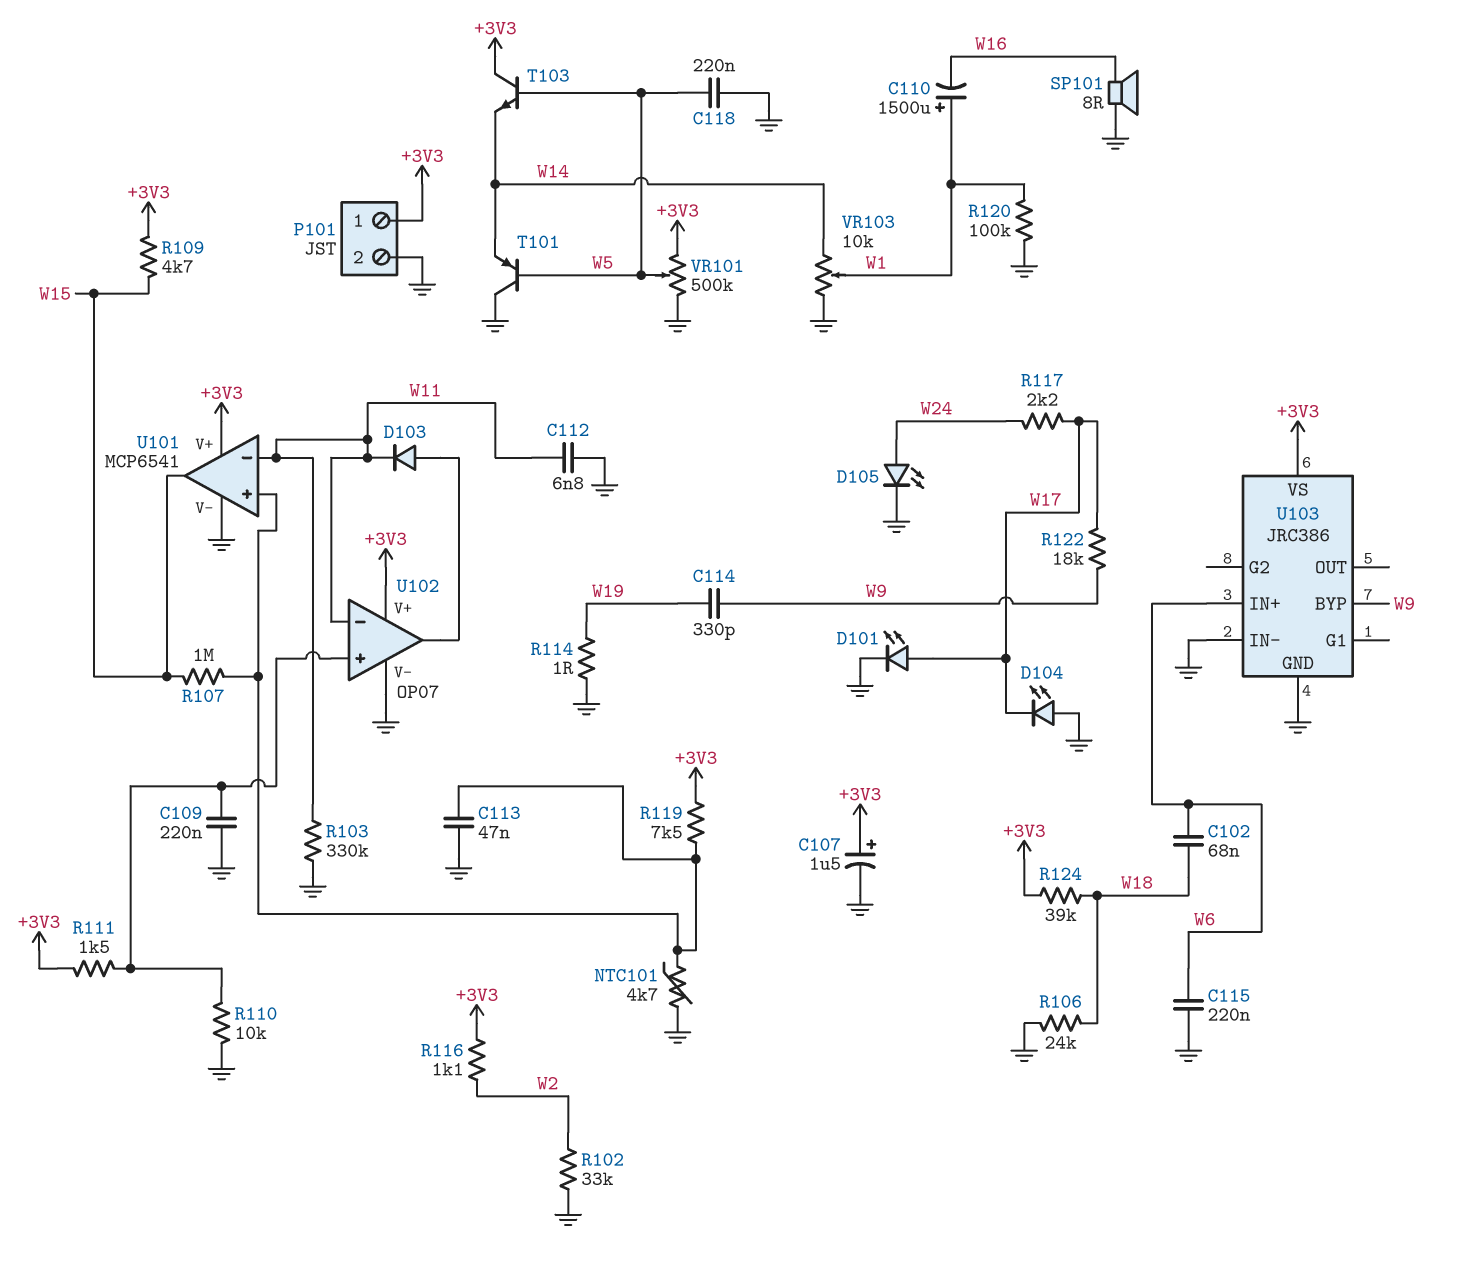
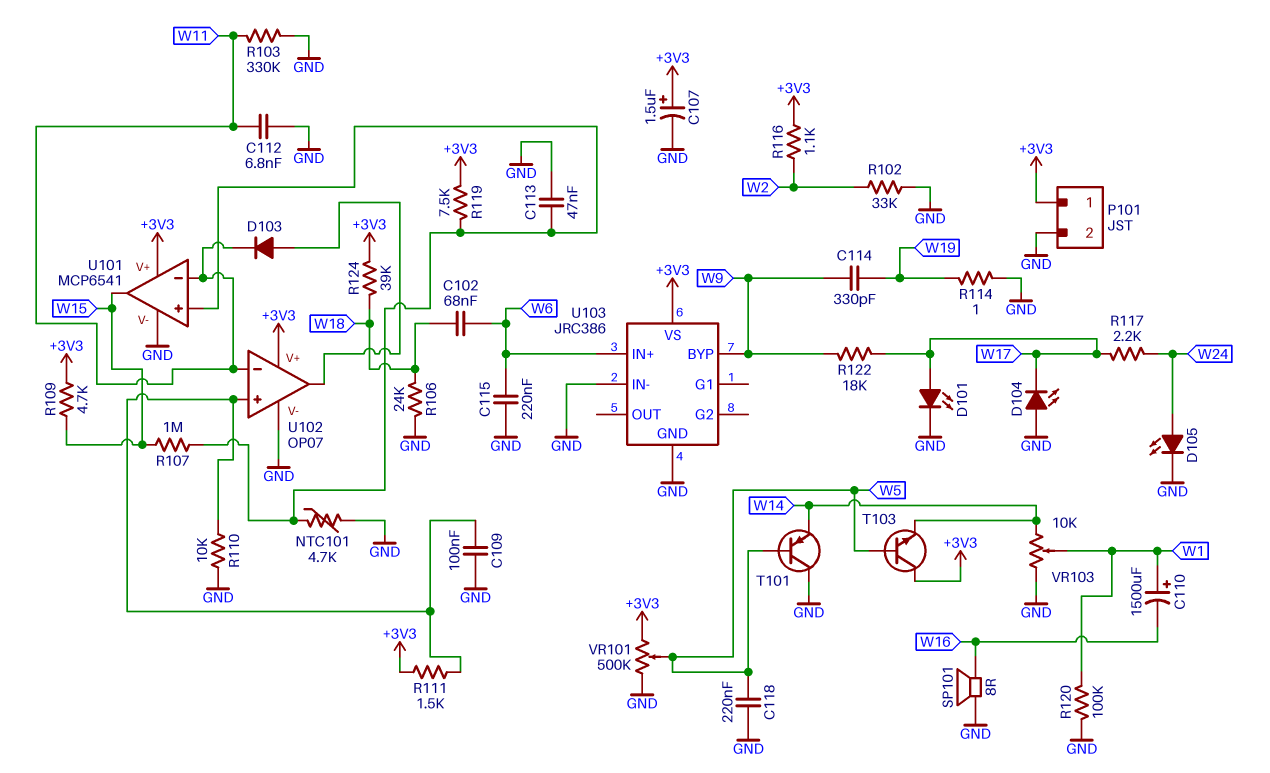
C109: 220nF (GND, U102/in+) -> 100nF (GND, U102/in+)

